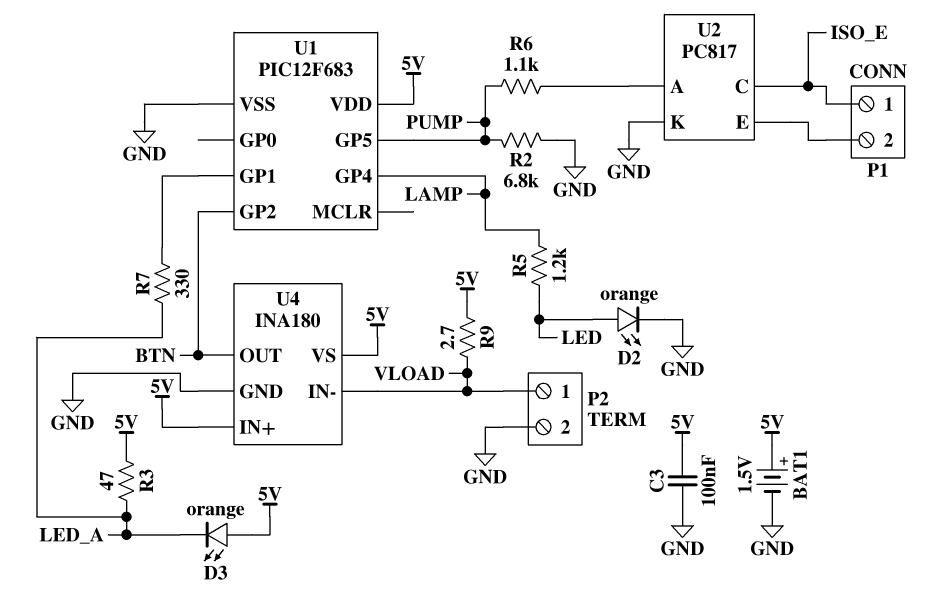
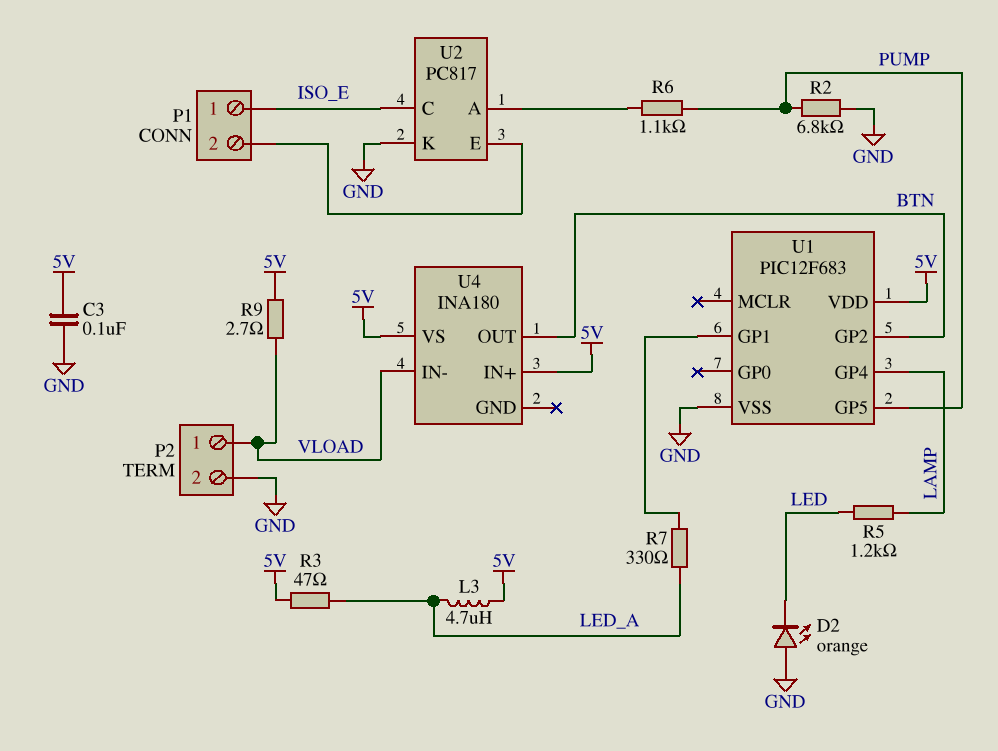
BAT1: 1.5V (plus 5V, minus GND) -> none
D2: LED orange (A LED, K GND) -> LED orange (A GND, K LED)
D3: LED orange (A 5V, K LED_A) -> none
L3: none -> 4.7uH (5V, LED_A)
U4 pin GND: GND -> none

